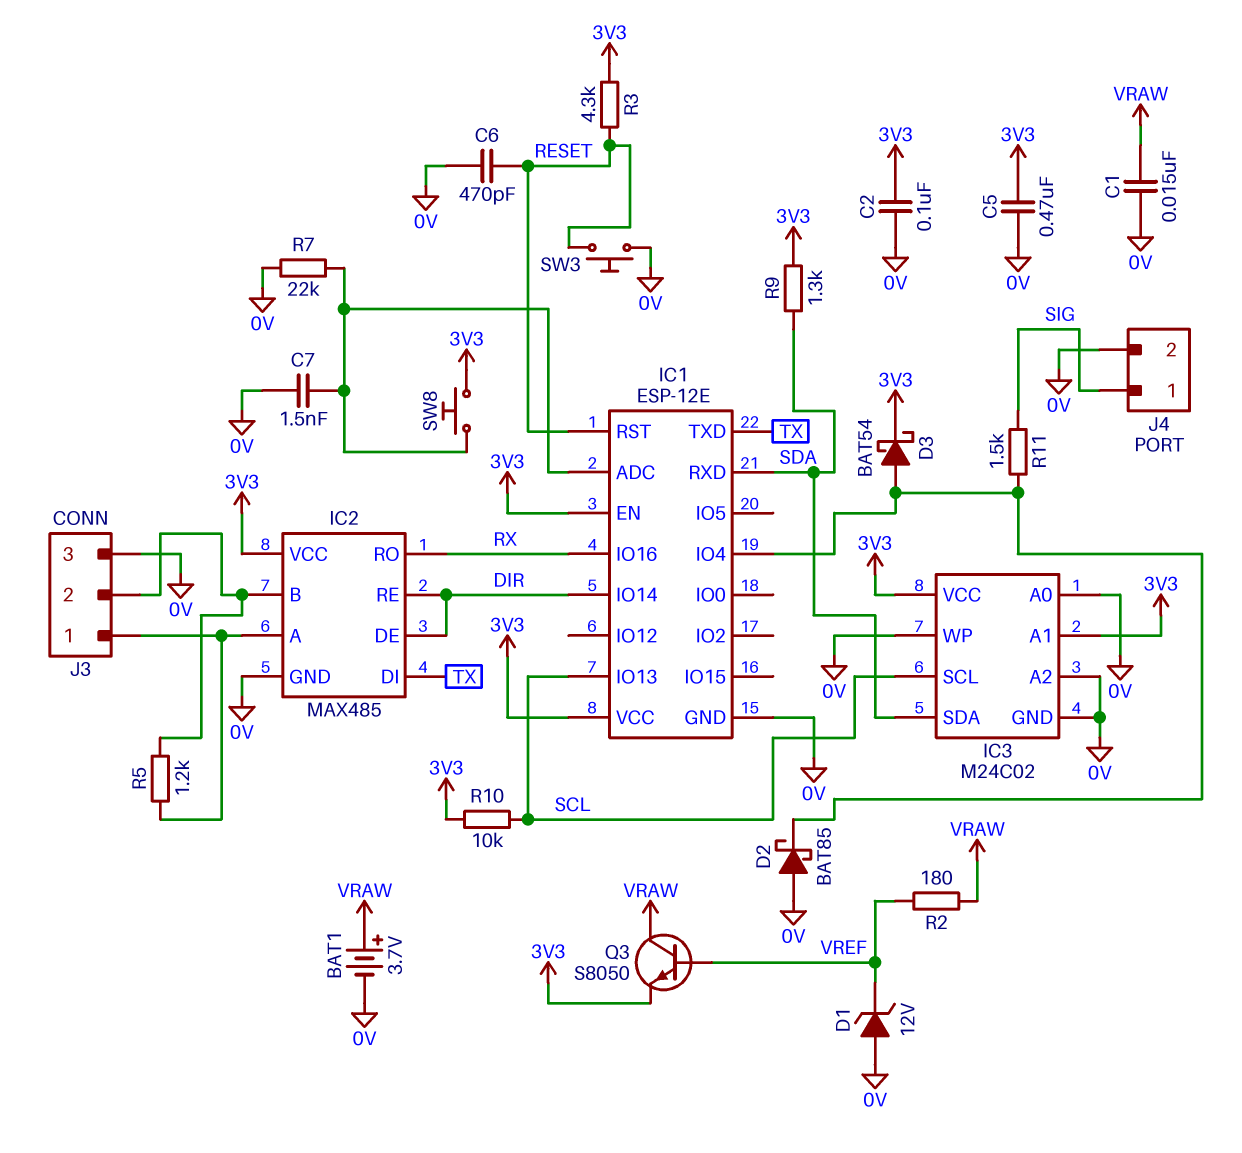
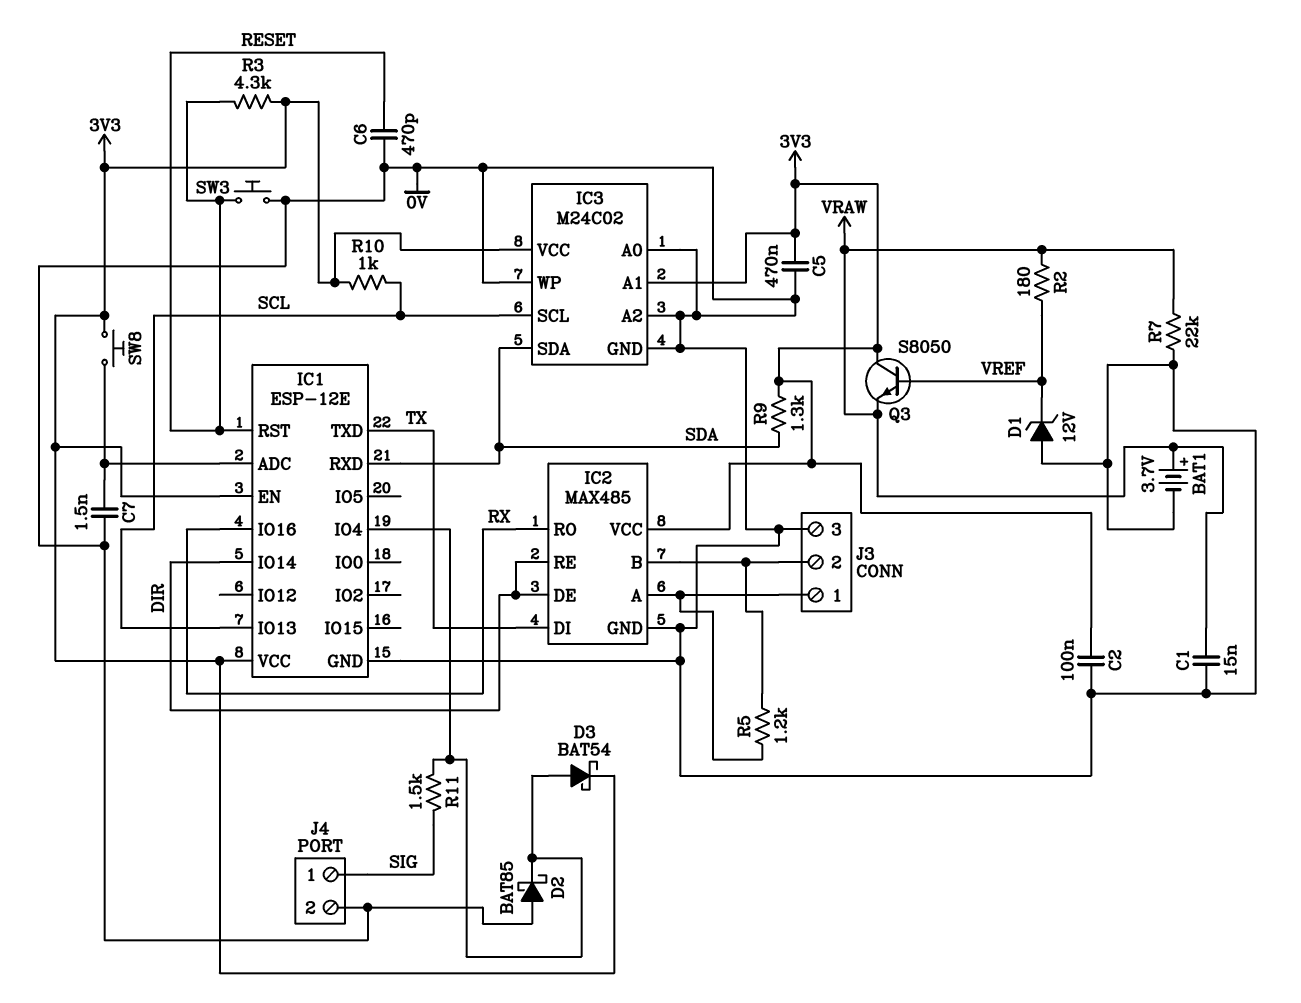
Q3: NPN S8050 (B VREF, C VRAW, E 3V3) -> NPN S8050 (B VREF, C 3V3, E VRAW)
R7: 22k (0V, IC1/ADC) -> 22k (0V, VRAW)
R10: 10k (3V3, SCL) -> 1k (3V3, SCL)

